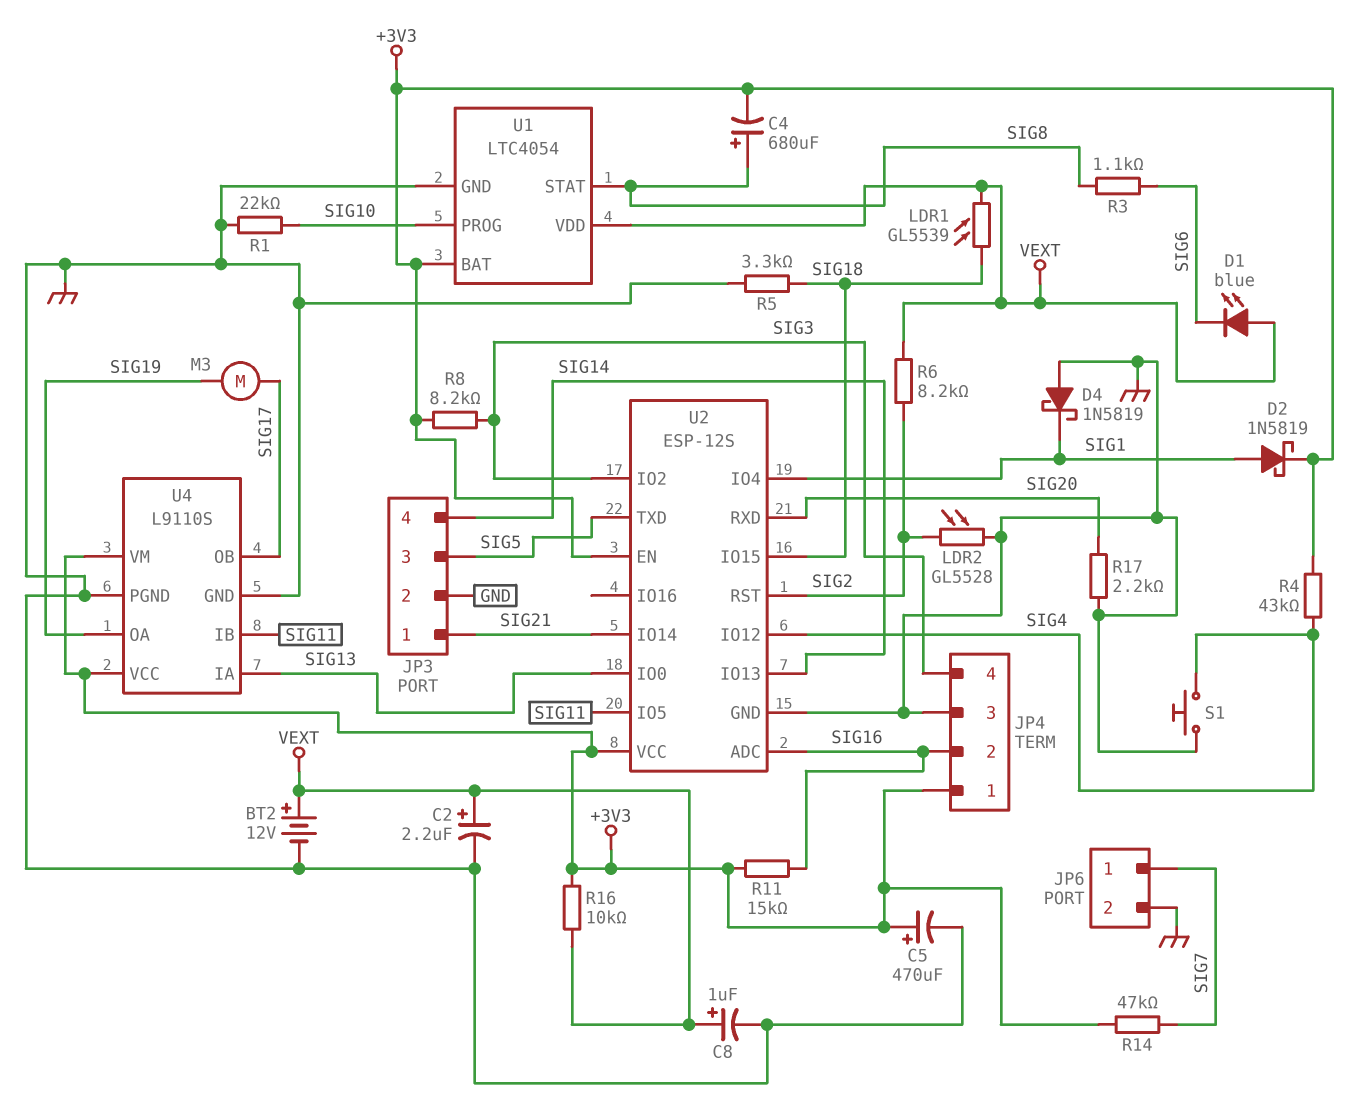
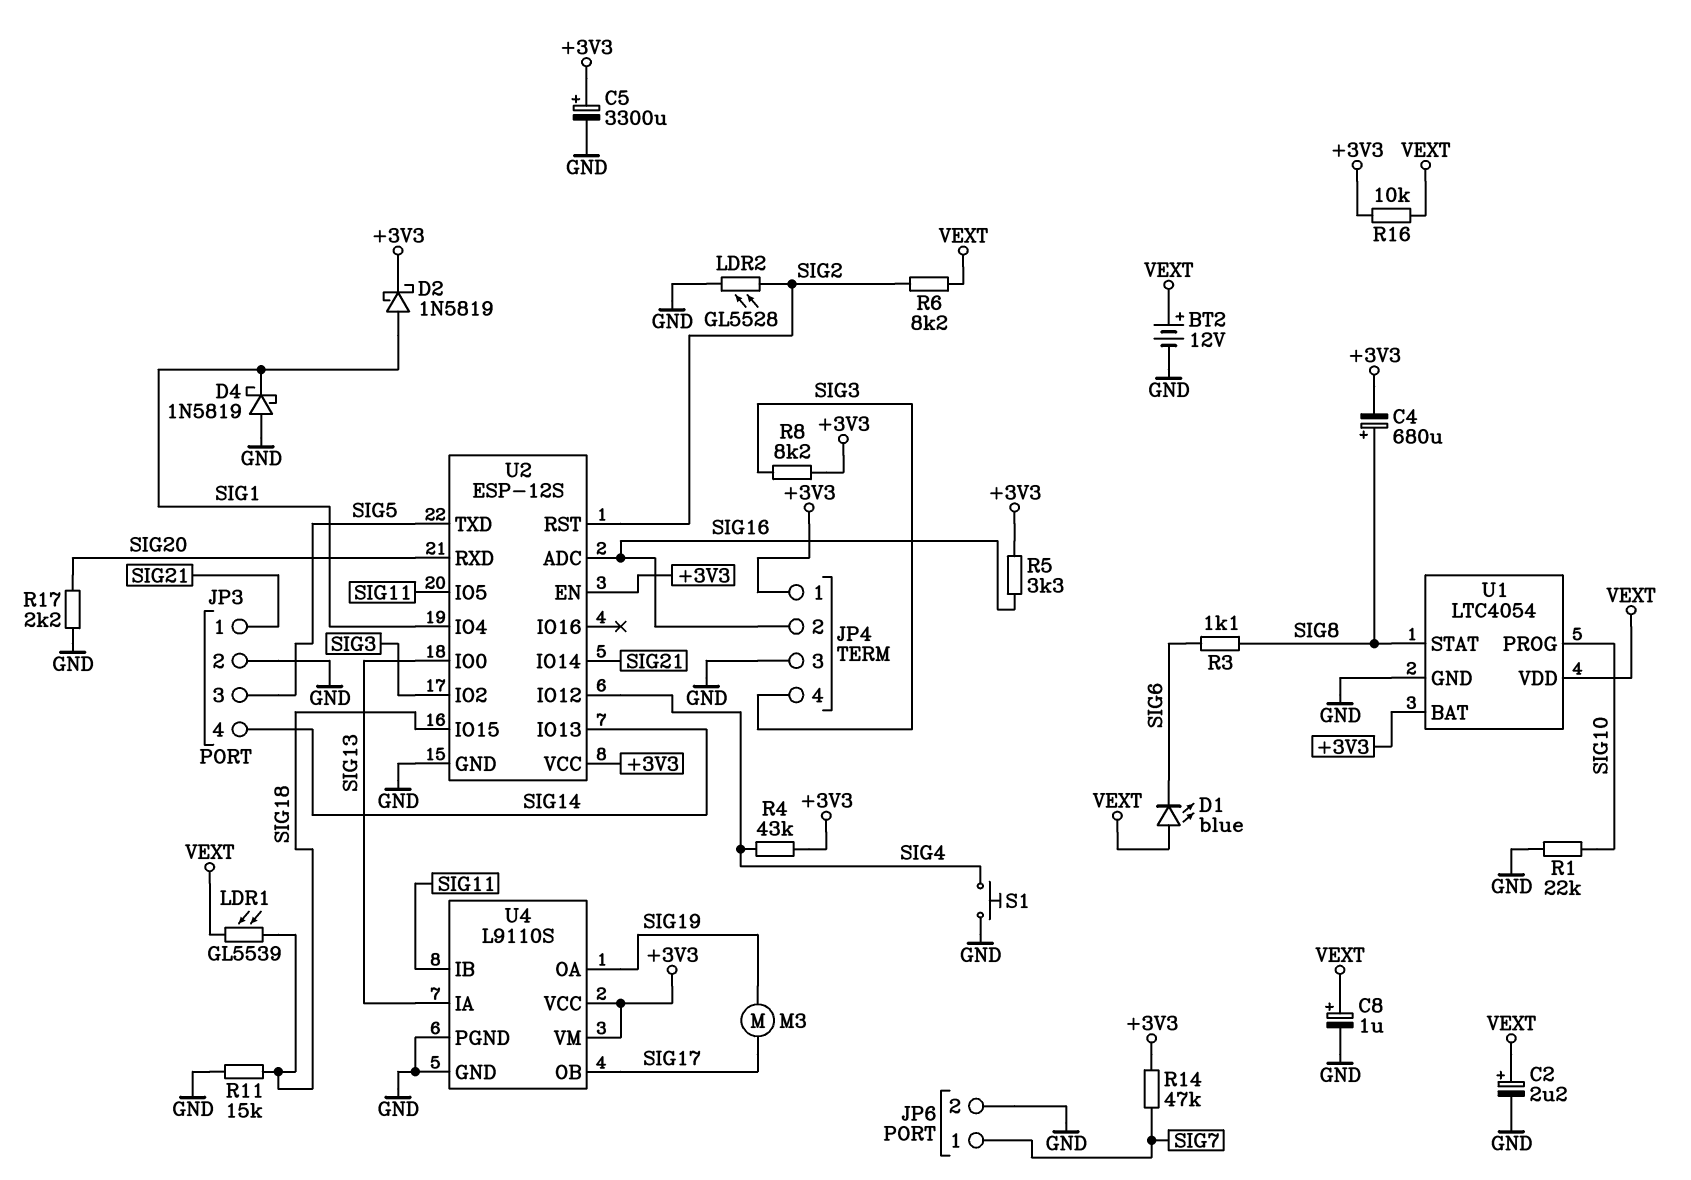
C5: 470uF (plus +3V3, minus GND) -> 3300uF (plus +3V3, minus GND)
R5: 3.3k (GND, SIG18) -> 3.3k (+3V3, SIG16)
R11: 15k (+3V3, SIG16) -> 15k (GND, SIG18)

